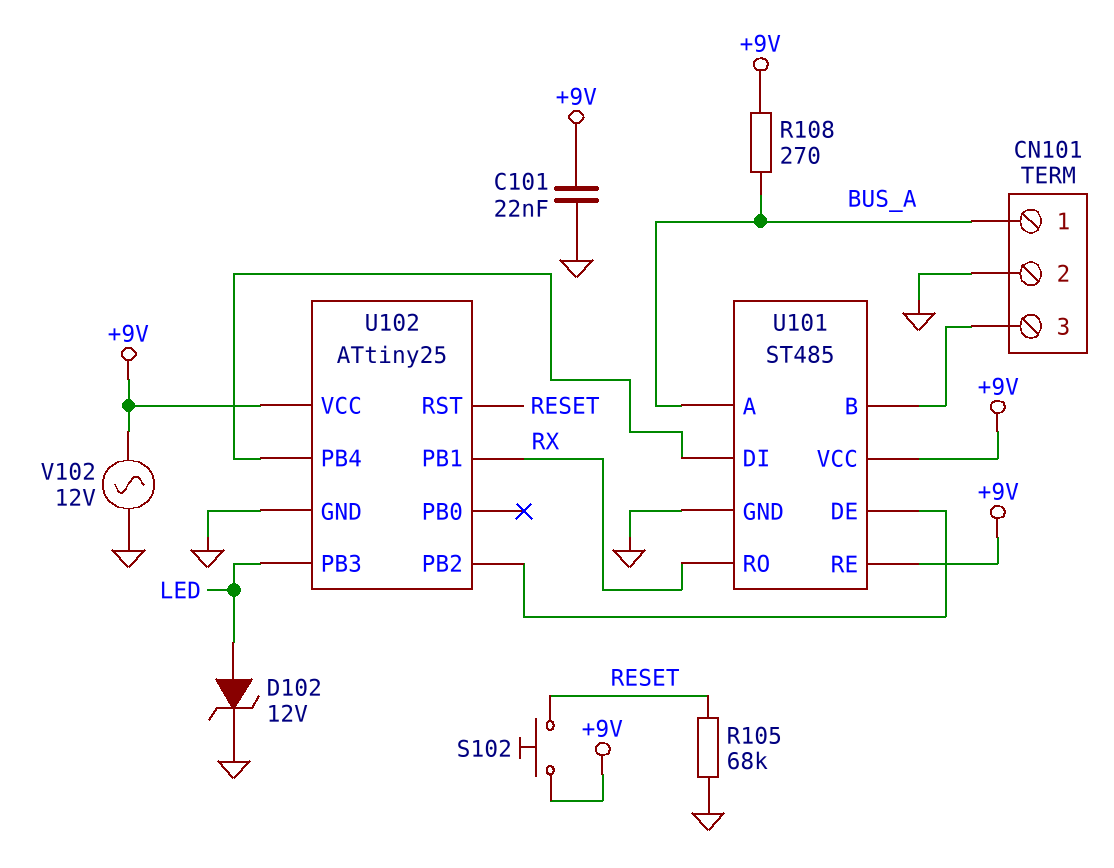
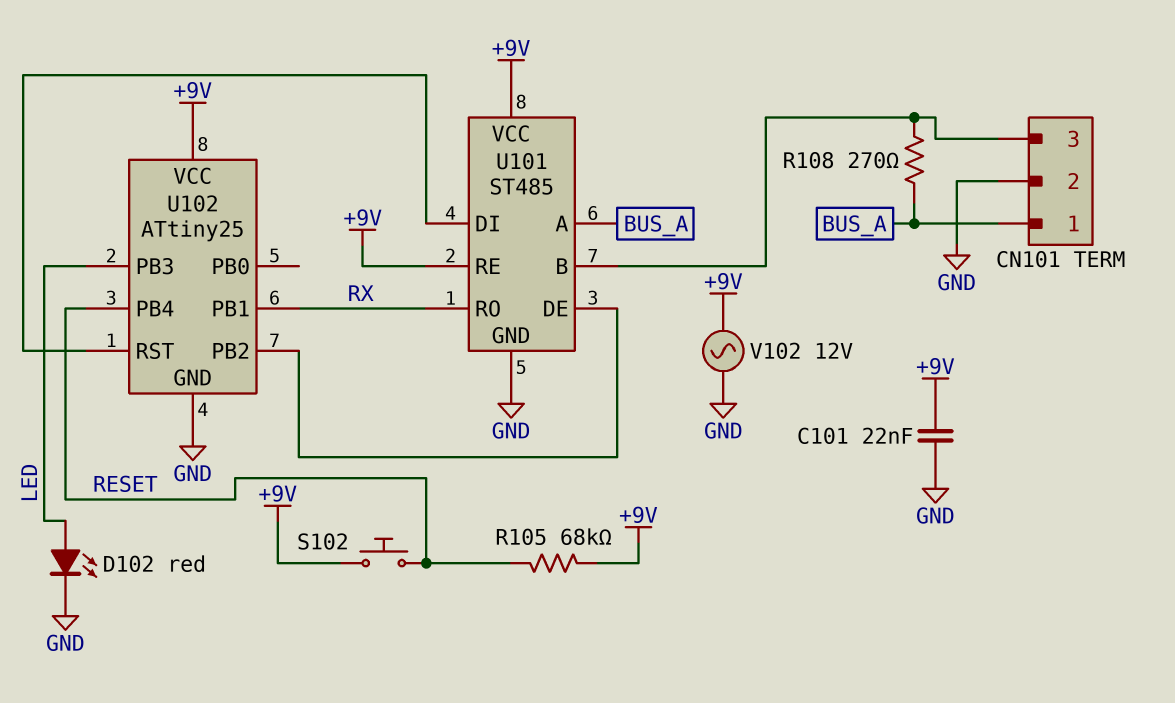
D102: zener 12V (A LED, K GND) -> LED red (A LED, K GND)
R105: 68k (GND, RESET) -> 68k (+9V, RESET)
R108: 270 (+9V, BUS_A) -> 270 (BUS_A, CN101/3)
U102 pin PB4: U101/DI -> RESET
U102 pin RST: RESET -> U101/DI

